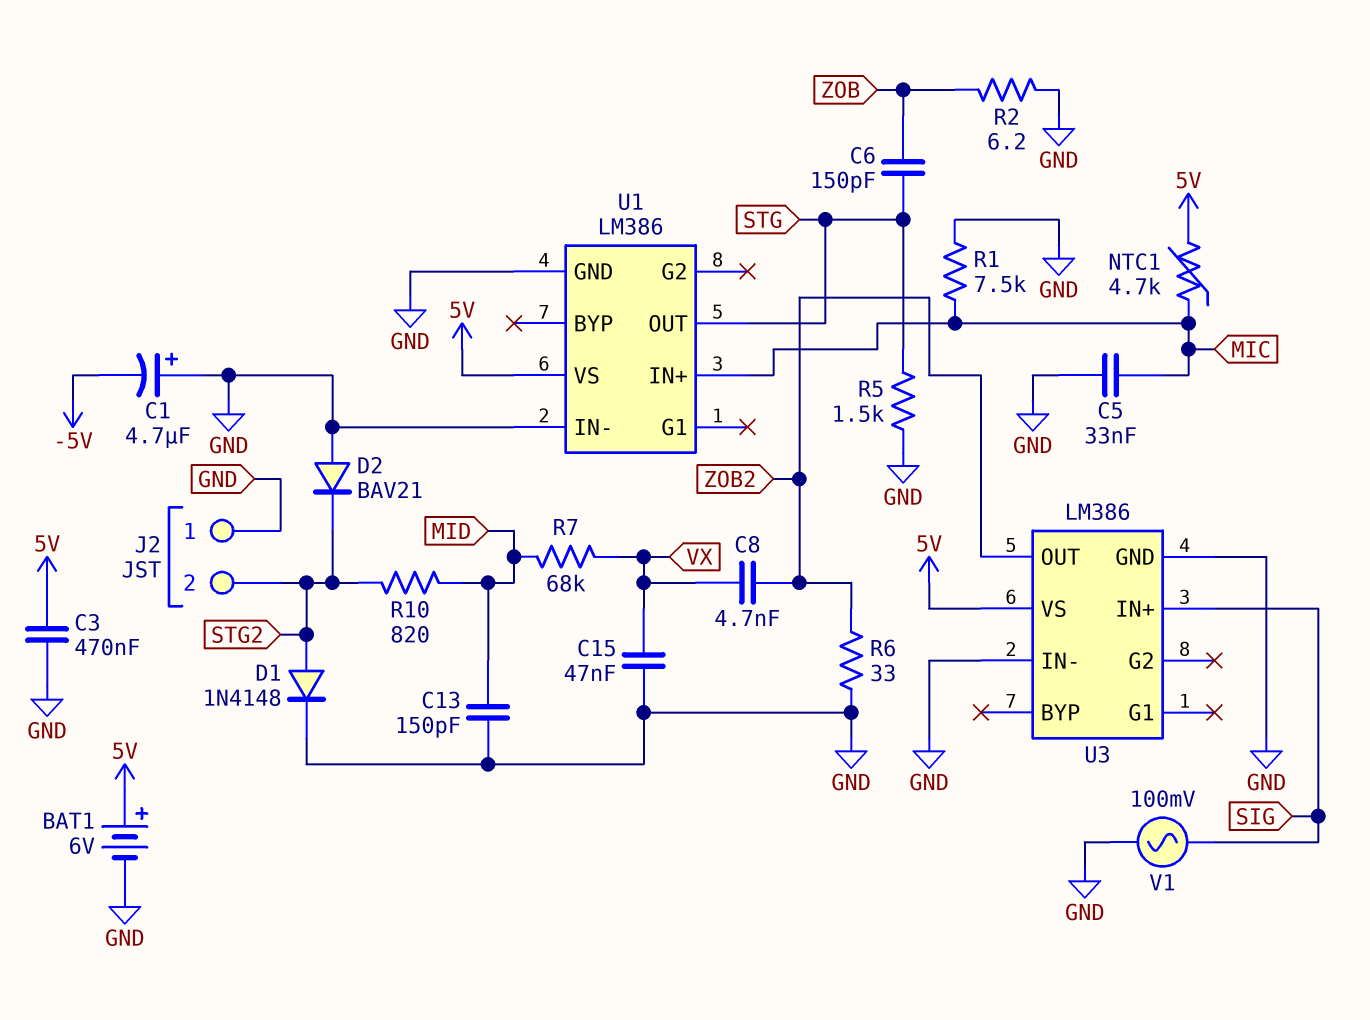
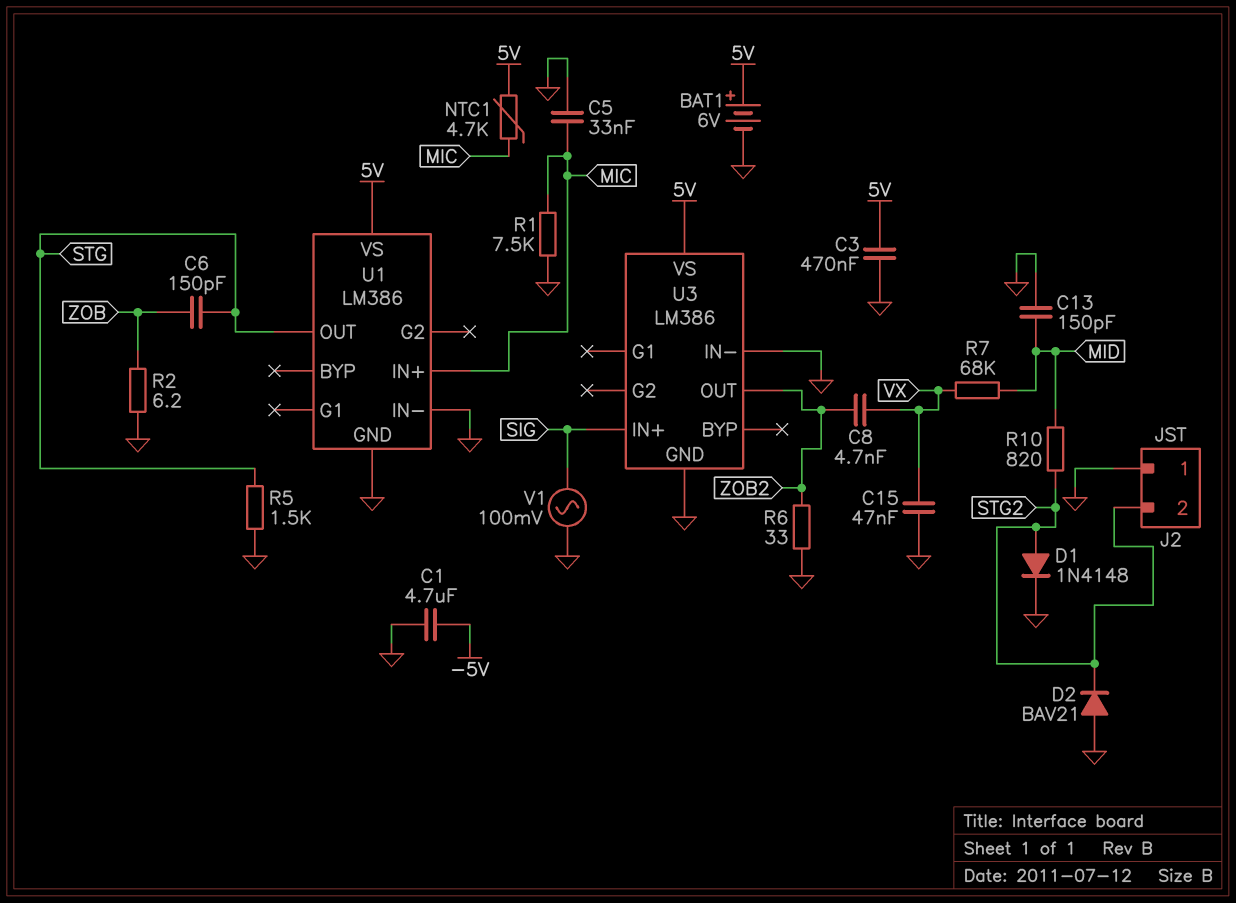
C1: 4.7uF (plus GND, minus -5V) -> 4.7uF (-5V, GND)

